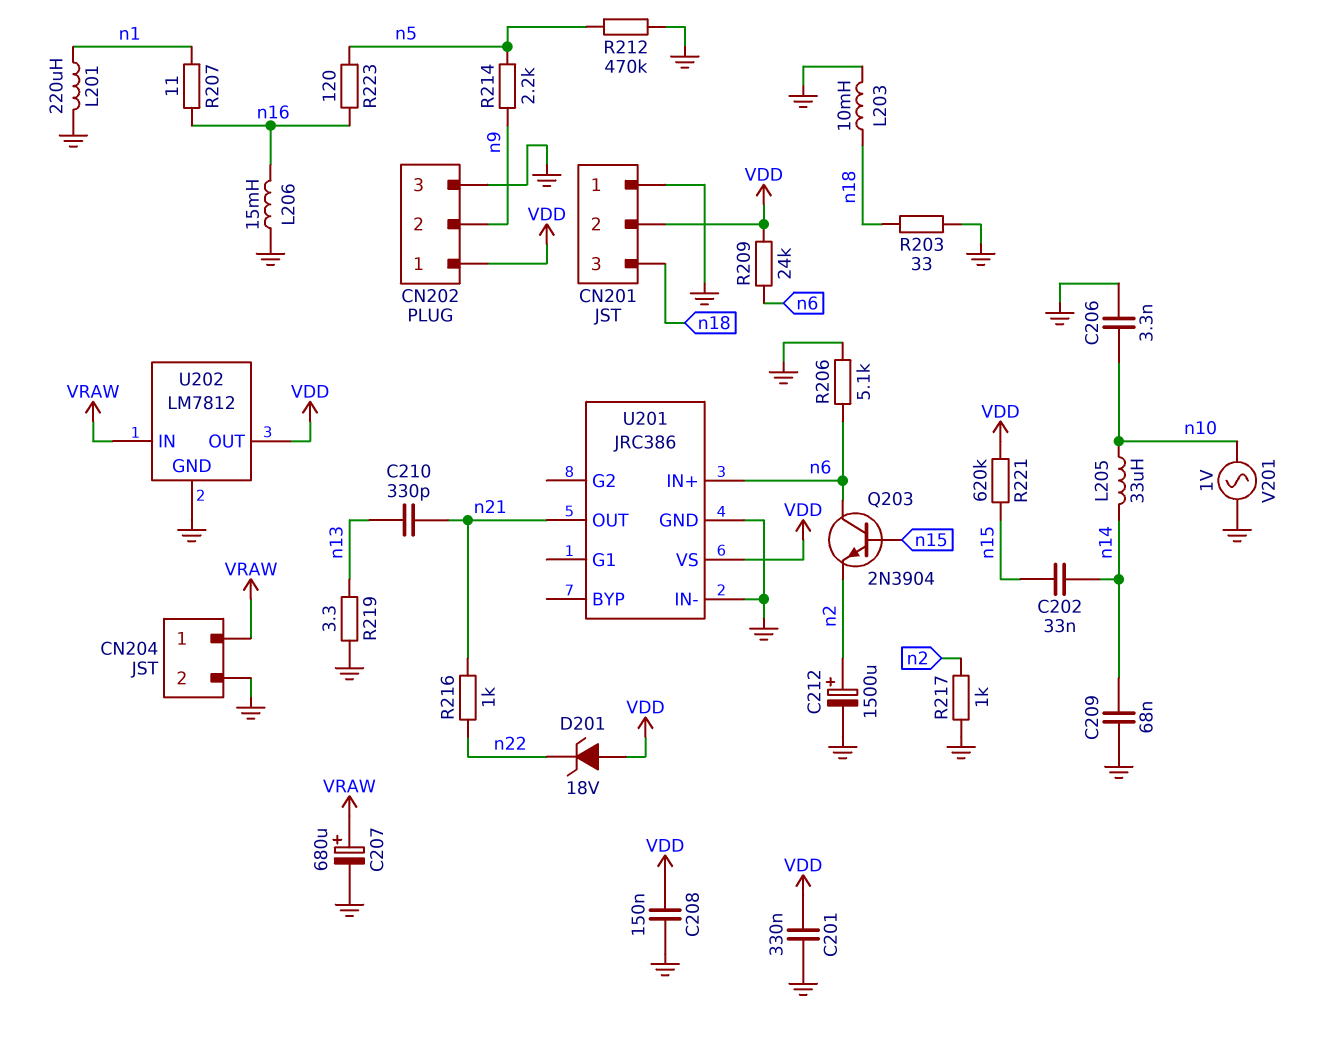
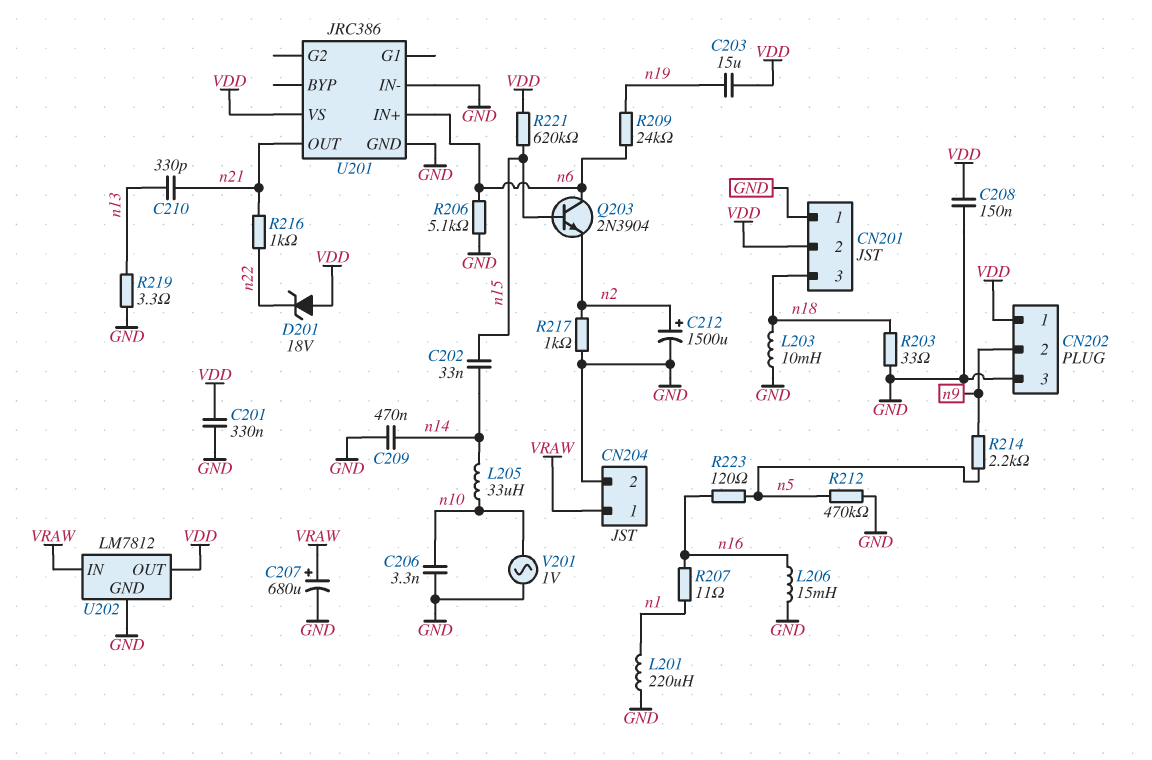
C203: none -> 15uF (VDD, n19)
C209: 68nF (GND, n14) -> 470nF (GND, n14)
R209: 24k (VDD, n6) -> 24k (n6, n19)

